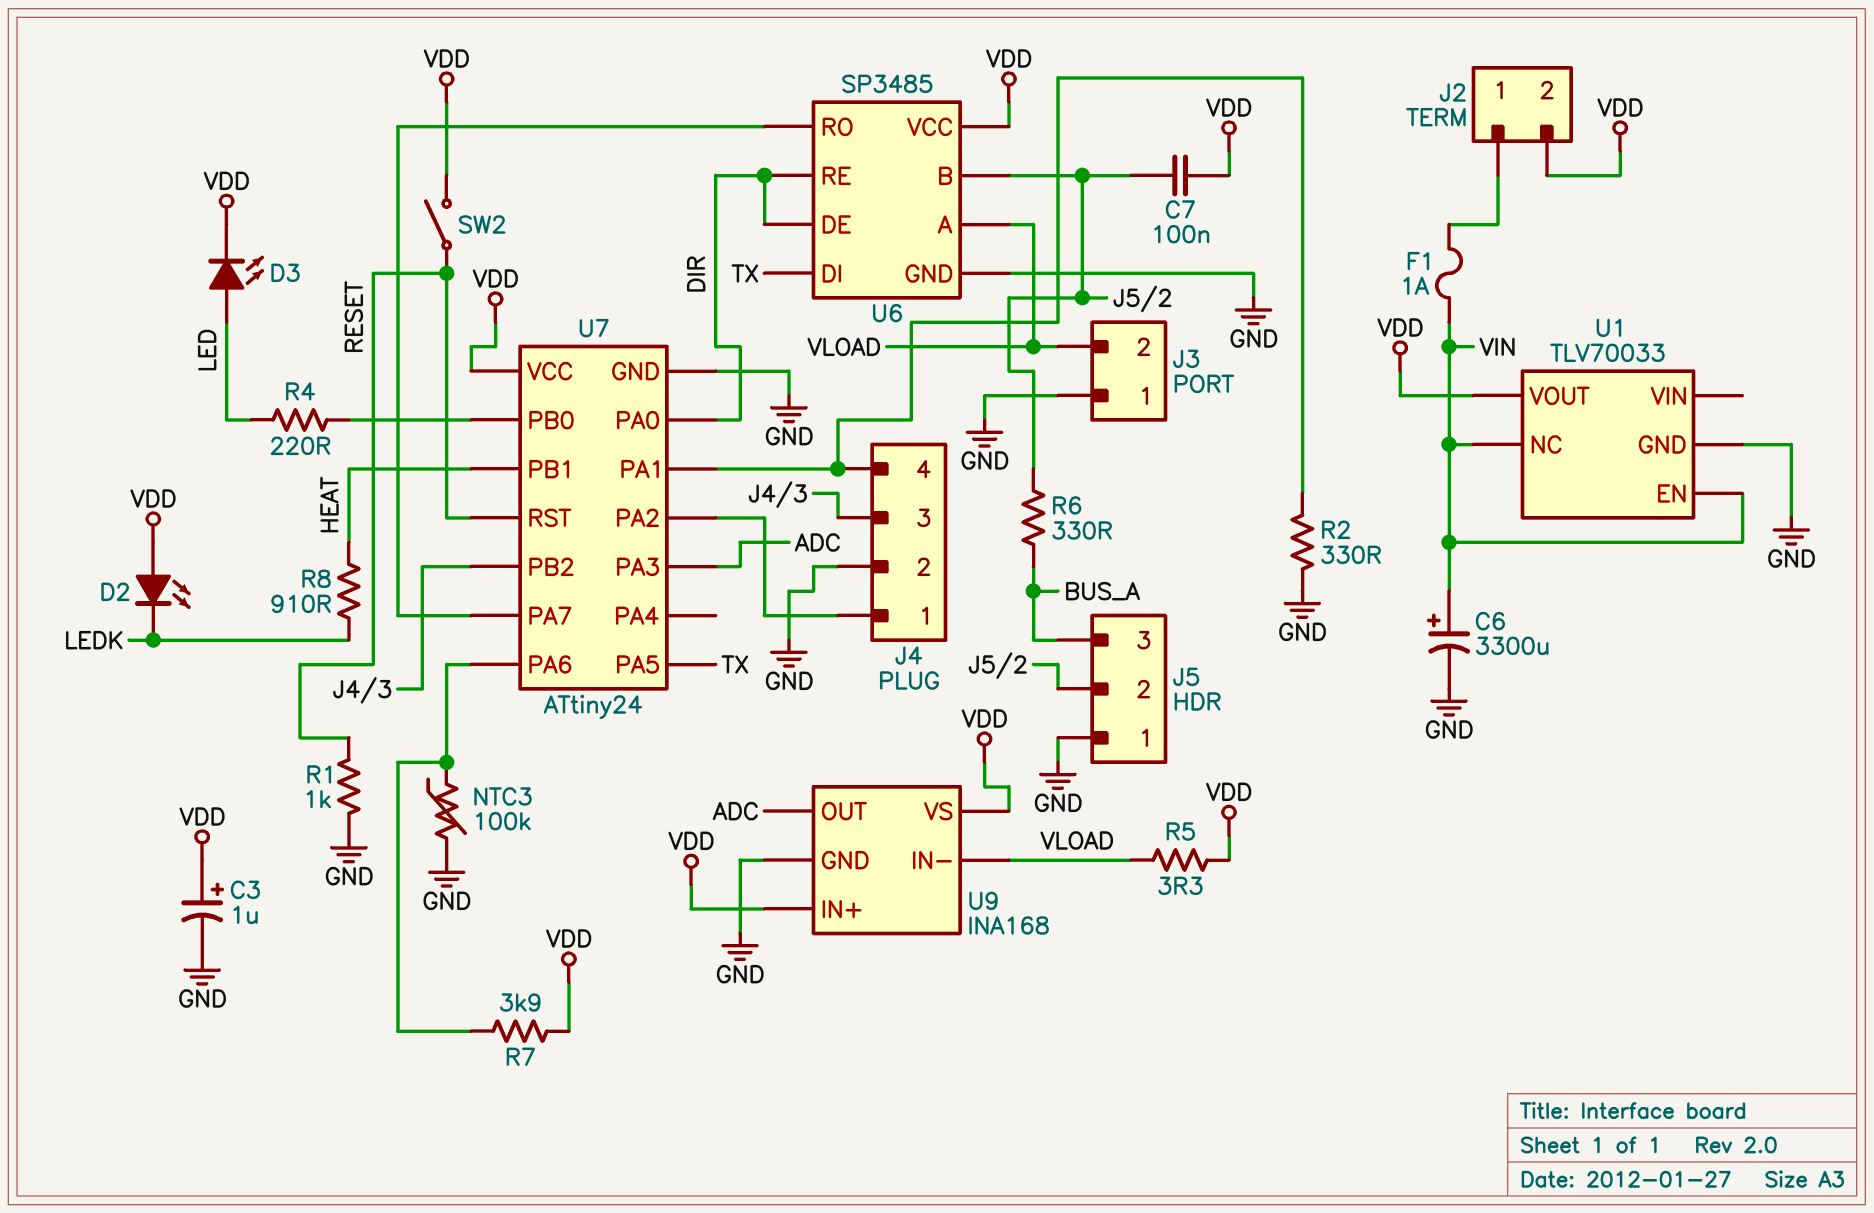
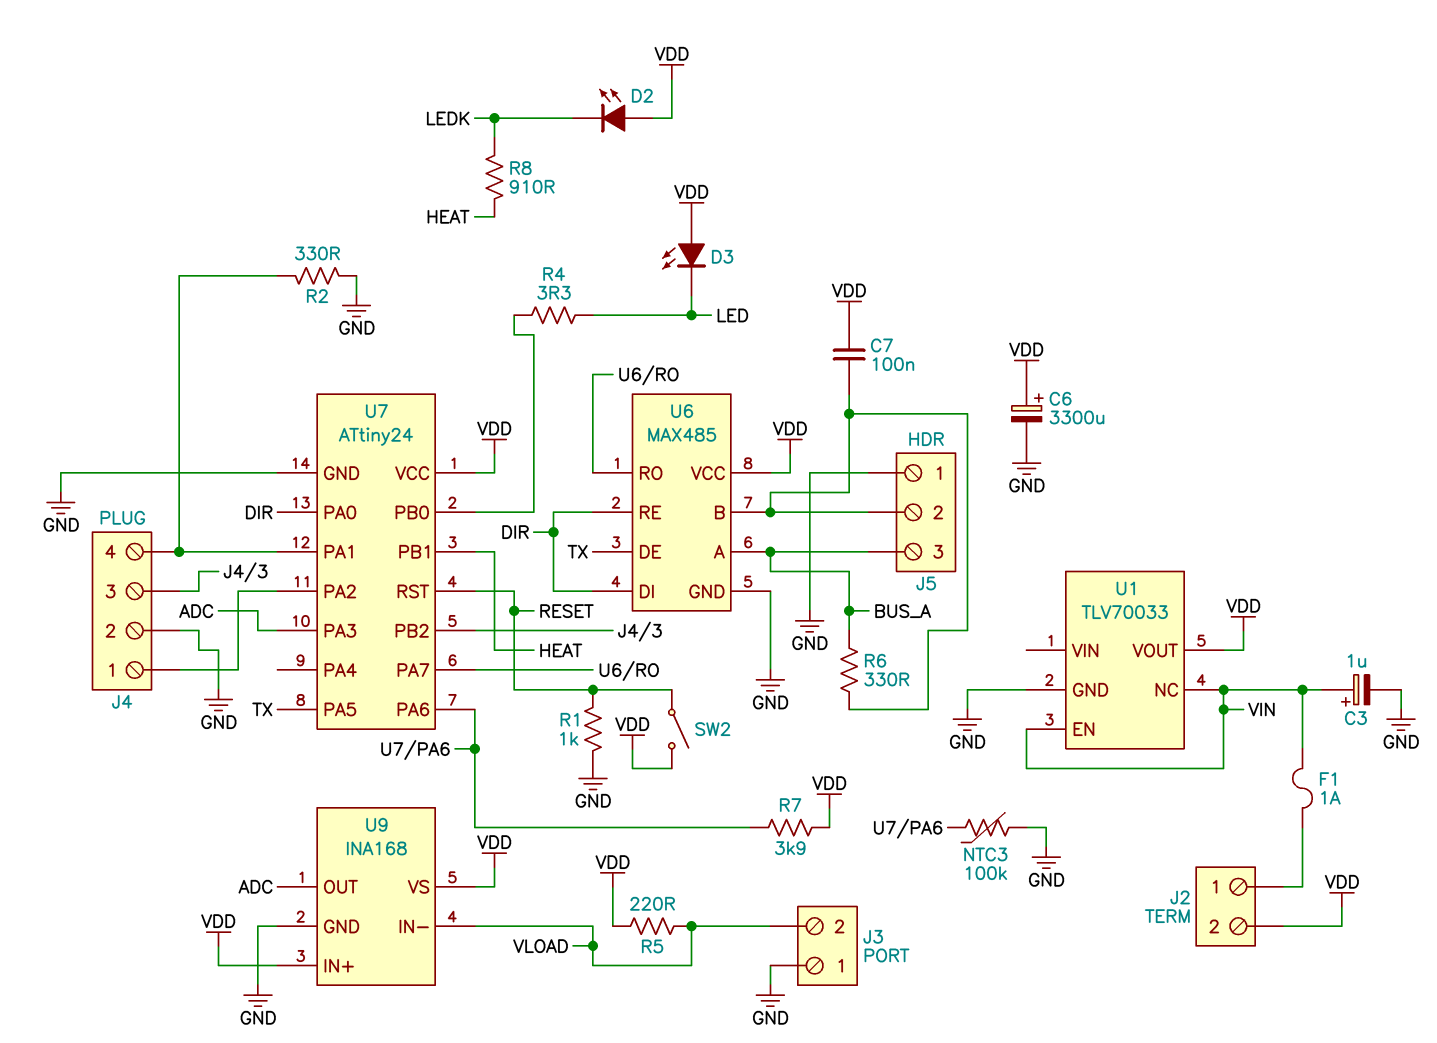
C3: 1uF (plus VDD, minus GND) -> 1uF (plus VIN, minus GND)
C6: 3300uF (plus VIN, minus GND) -> 3300uF (plus VDD, minus GND)
D3: LED (A LED, K VDD) -> LED (A VDD, K LED)
R4: 220 (LED, U7/PB0) -> 3.3 (LED, U7/PB0)
R5: 3.3 (VDD, VLOAD) -> 220 (VDD, VLOAD)
U6: SP3485 -> MAX485
U6 pin A: VLOAD -> BUS_A
U6 pin DE: DIR -> TX
U6 pin DI: TX -> DIR

